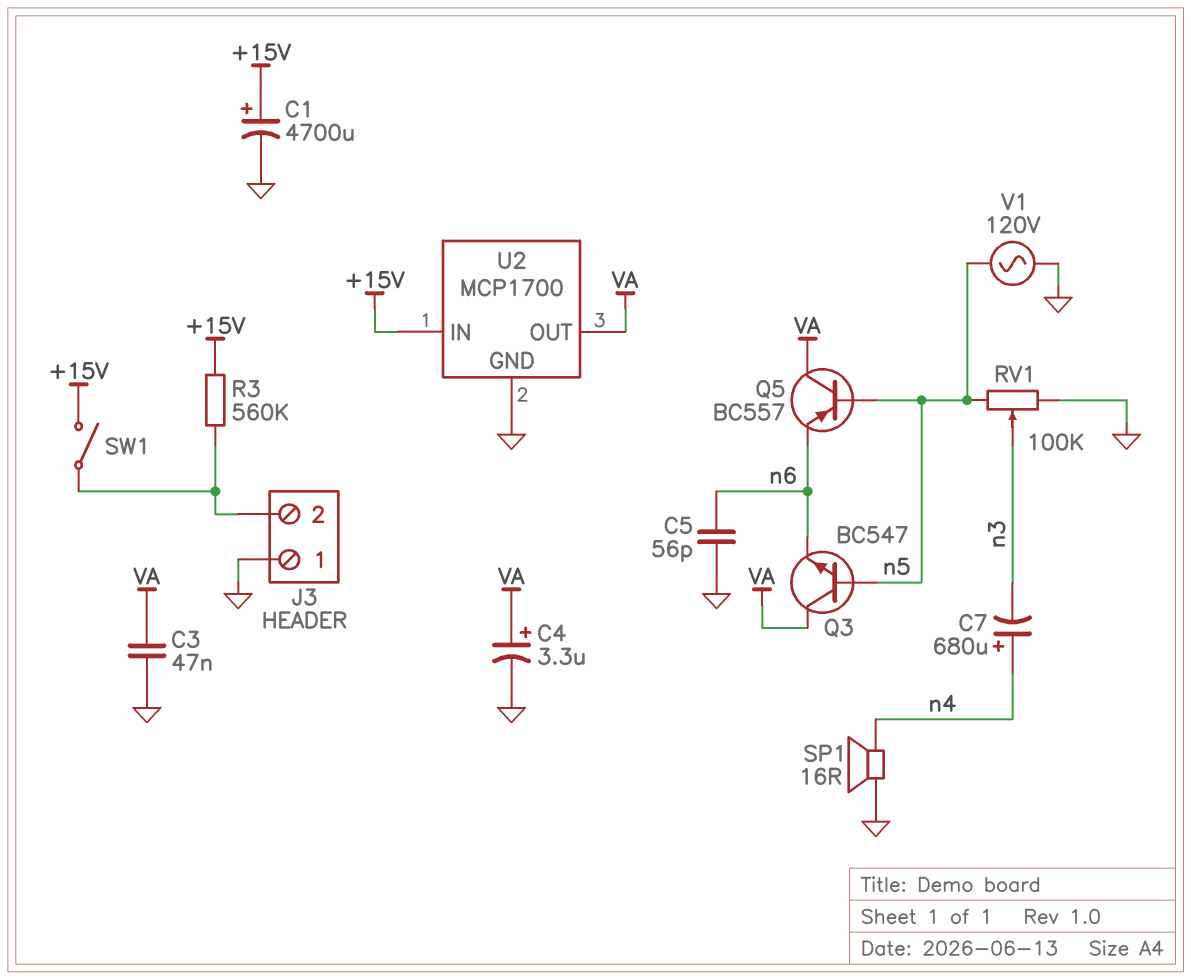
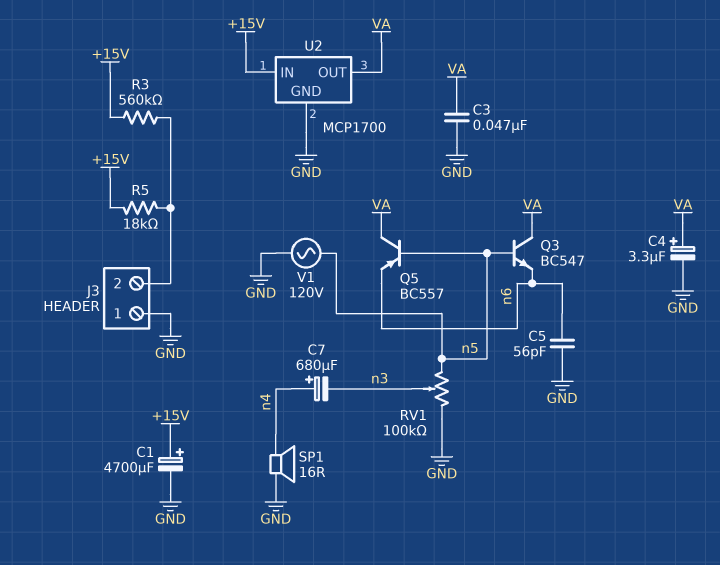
R5: none -> 18k (+15V, J3/2)
SW1: switch (+15V, J3/2) -> none

